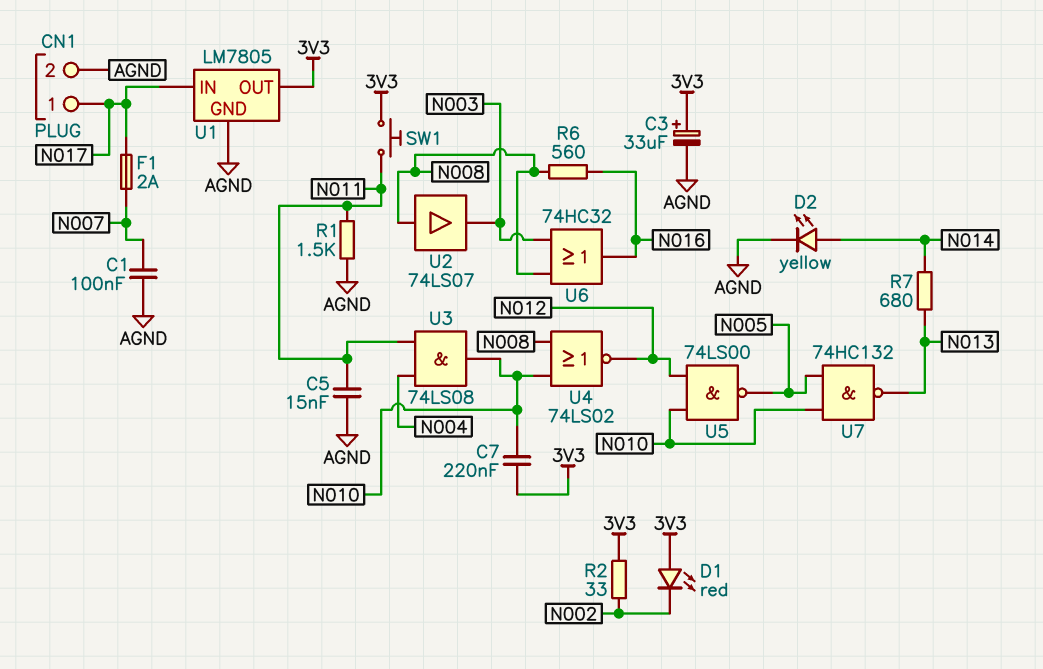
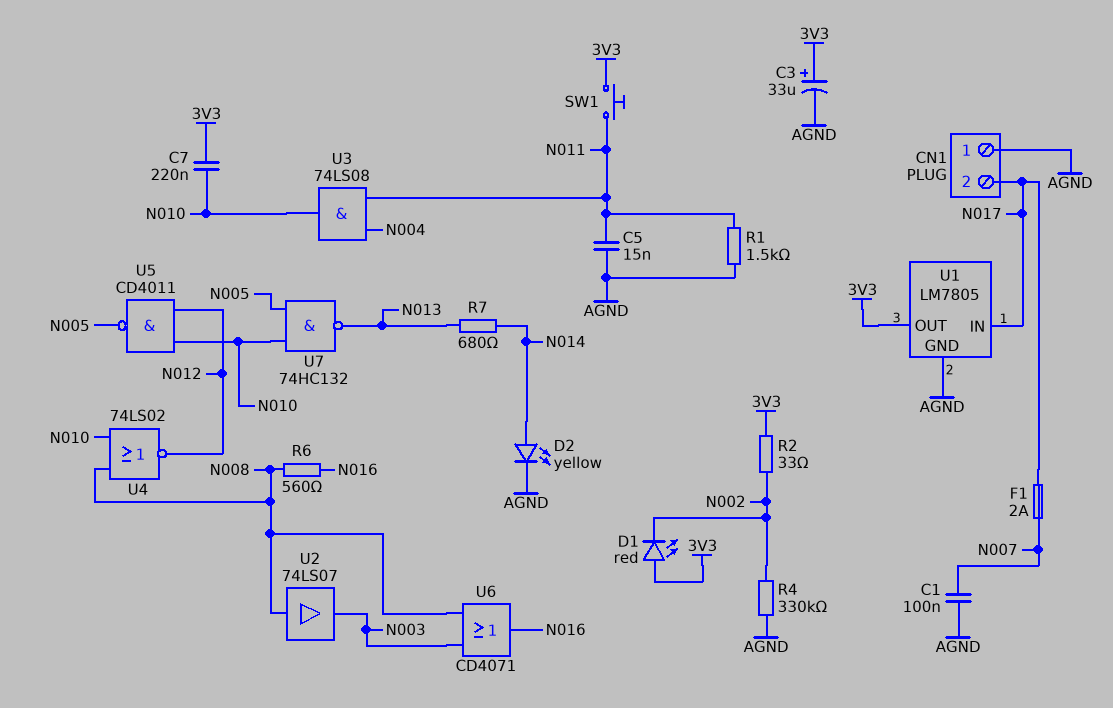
CN1 pin 1: N017 -> AGND
CN1 pin 2: AGND -> N017
R4: none -> 330k (AGND, N002)
U5: NAND 74LS00 (in N010, in N012, out N005) -> NAND CD4011 (in N010, in N012, out N005)
U6: OR 74HC32 (in N003, in N008, out N016) -> OR CD4071 (in N003, in N008, out N016)

